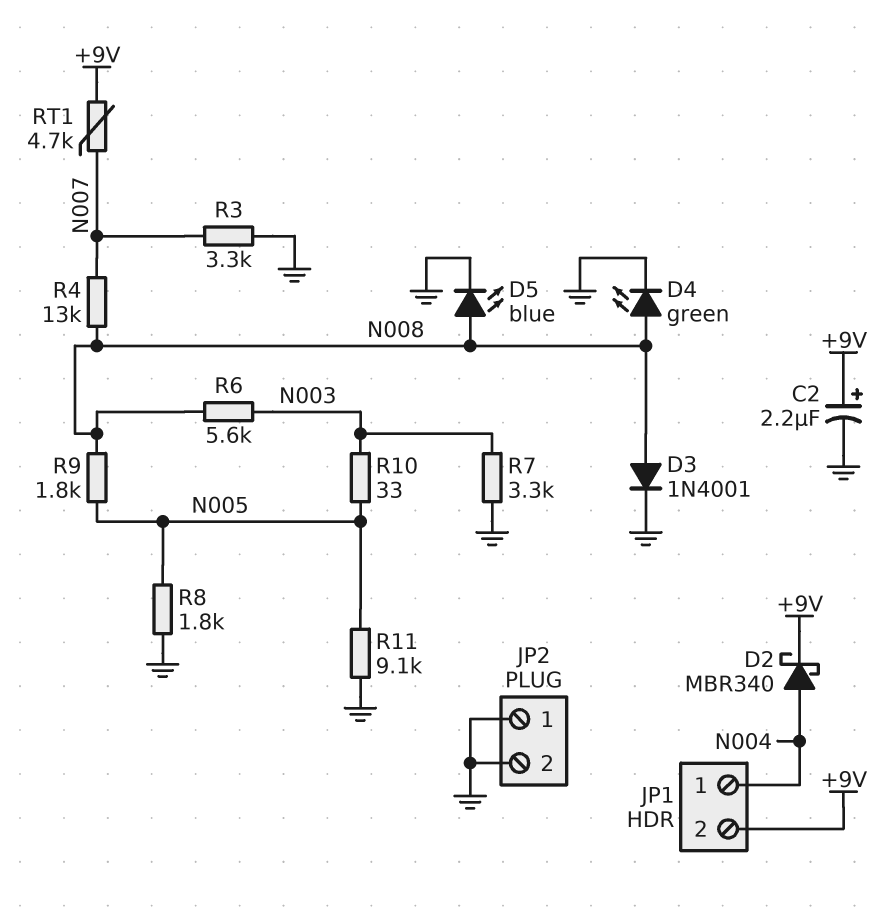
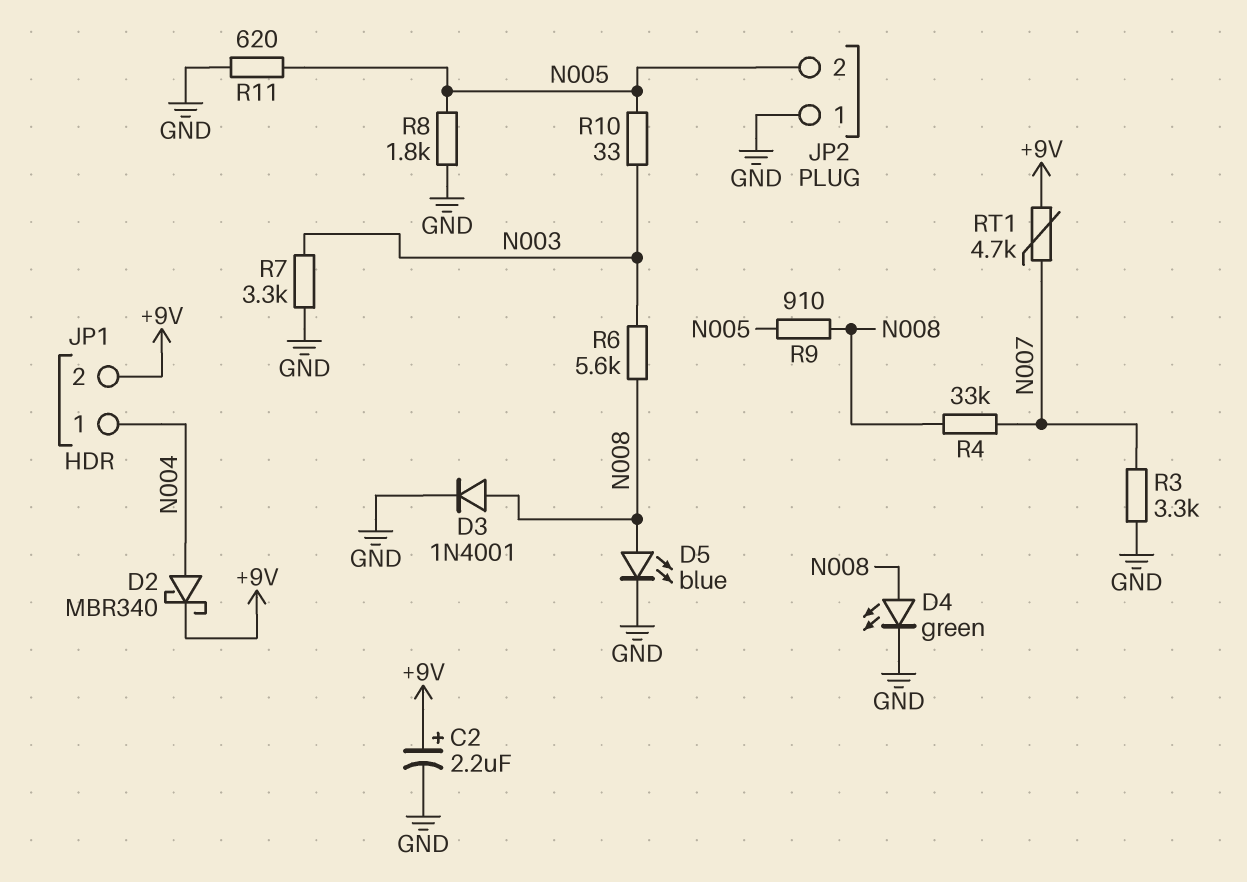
JP2 pin 2: GND -> N005
R4: 13k (N007, N008) -> 33k (N007, N008)
R9: 1.8k (N005, N008) -> 910 (N005, N008)
R11: 9.1k (GND, N005) -> 620 (GND, N005)

